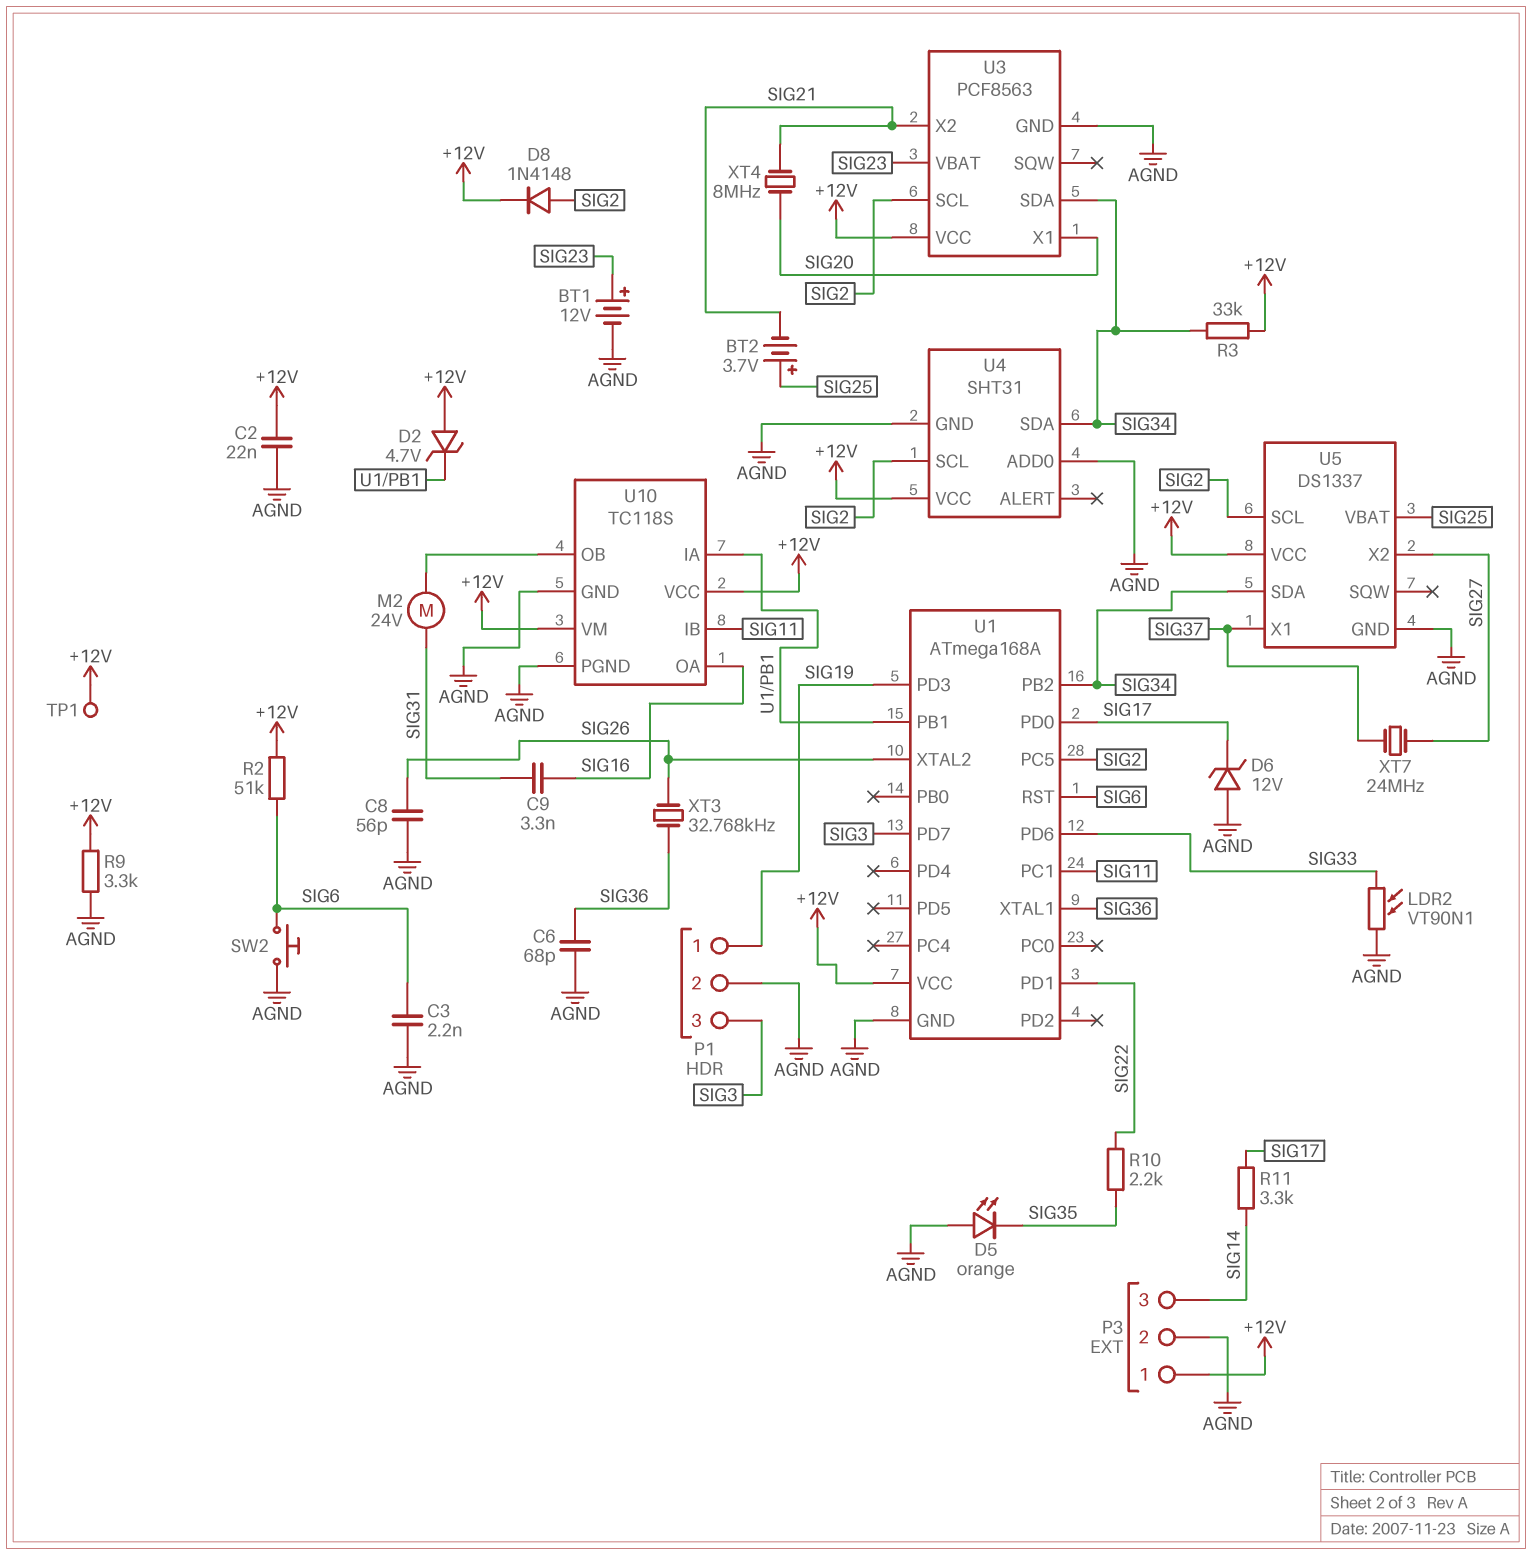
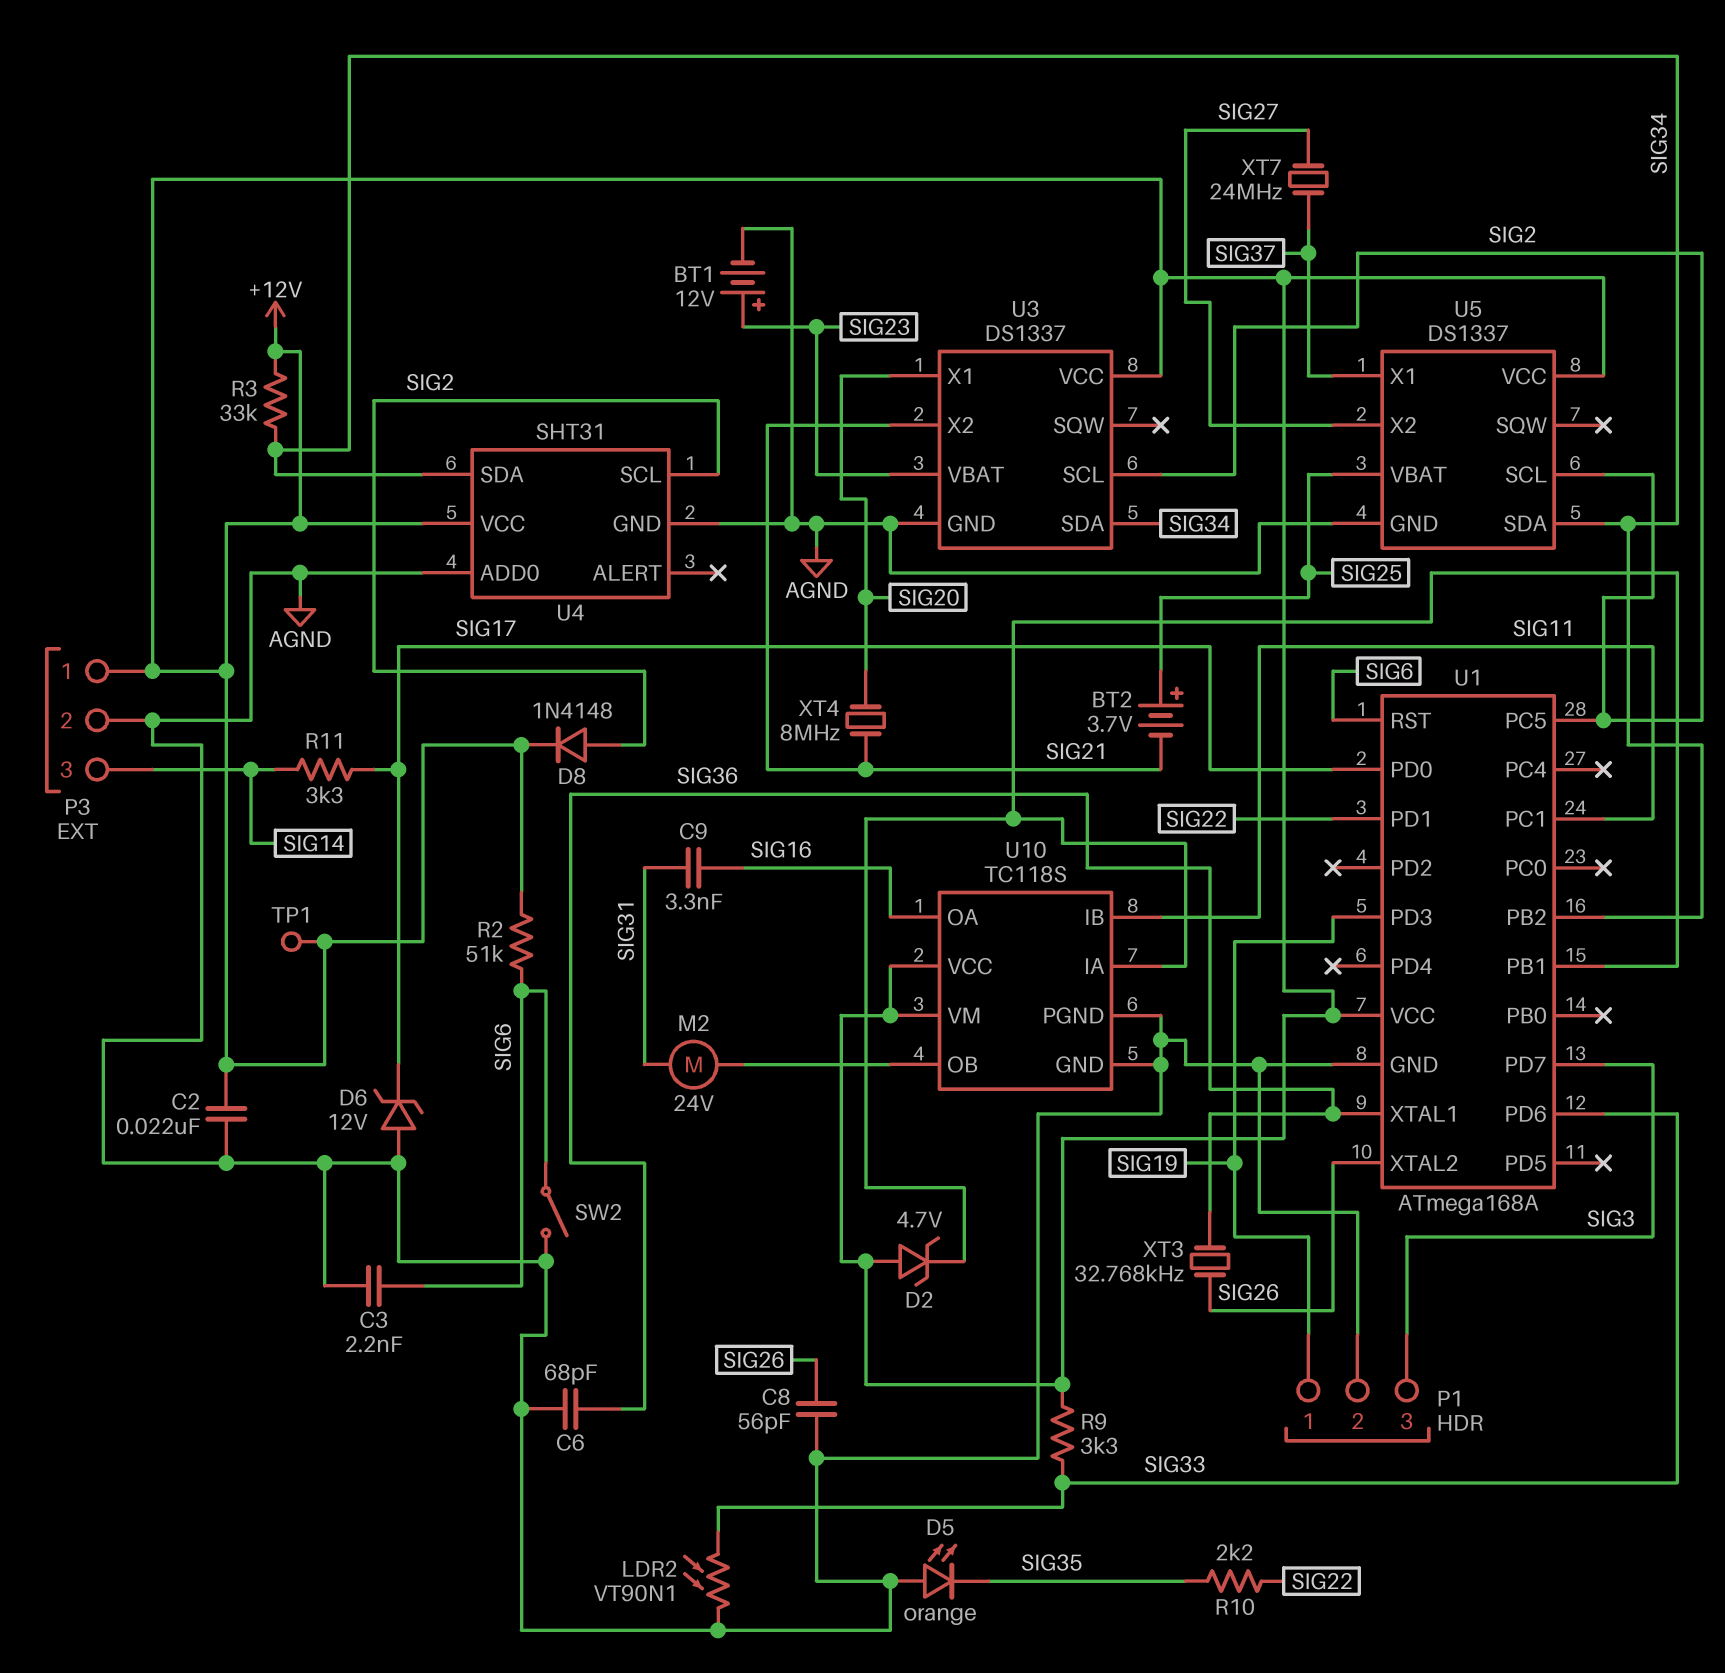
R9: 3.3k (+12V, AGND) -> 3.3k (+12V, SIG33)
SW2: button (AGND, SIG6) -> switch (AGND, SIG6)
U3: PCF8563 -> DS1337

